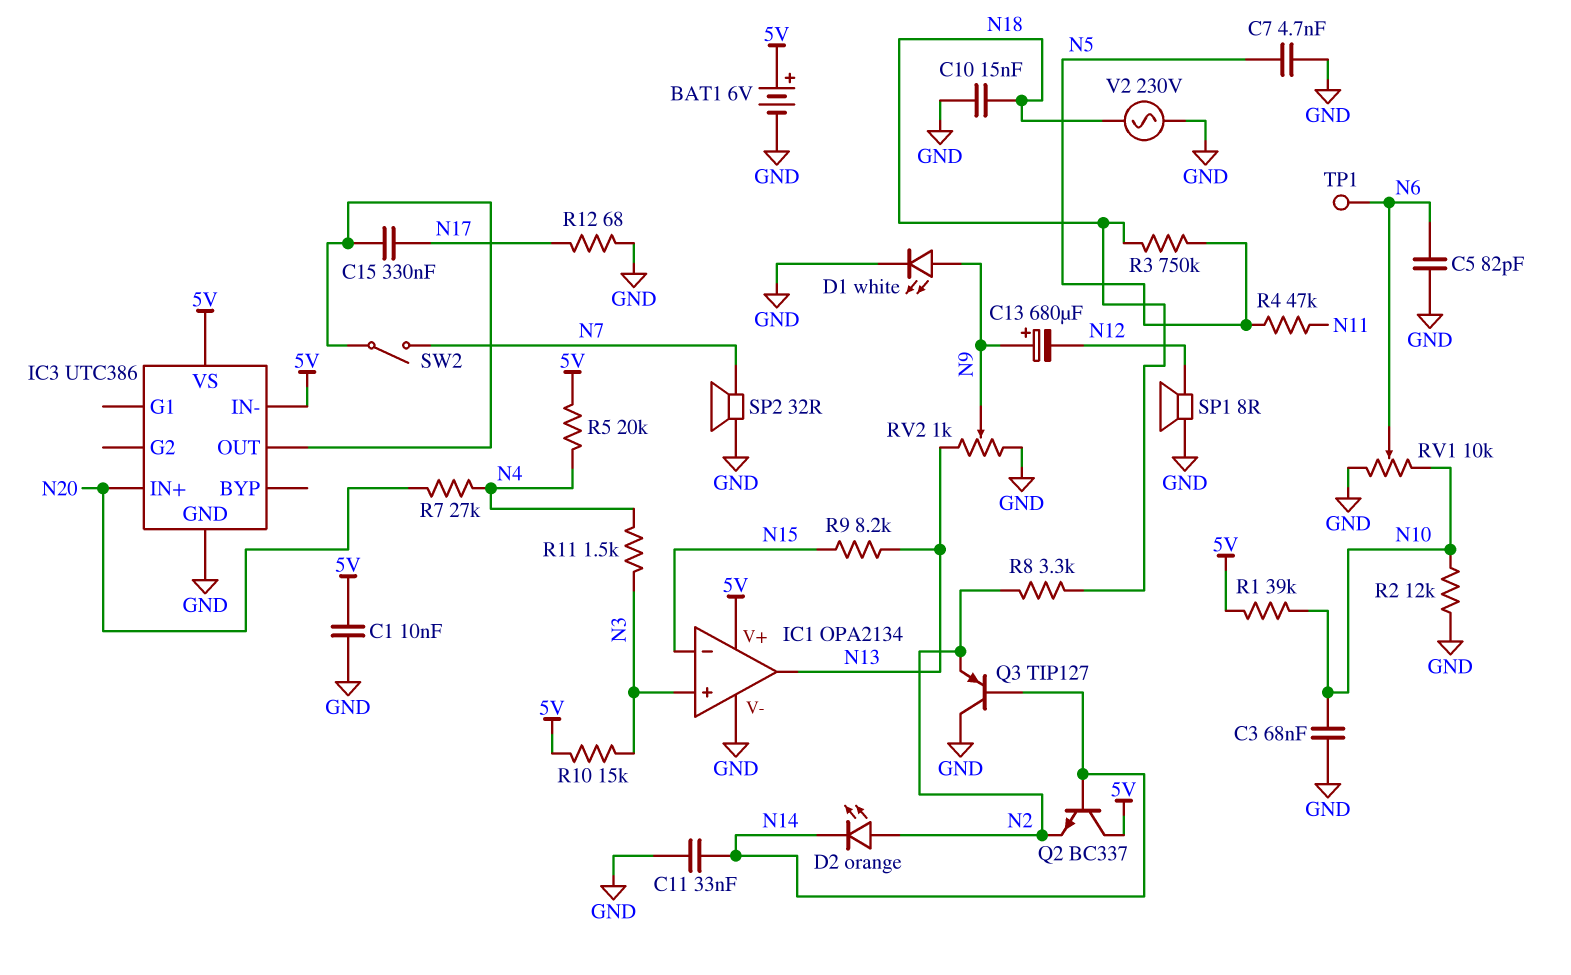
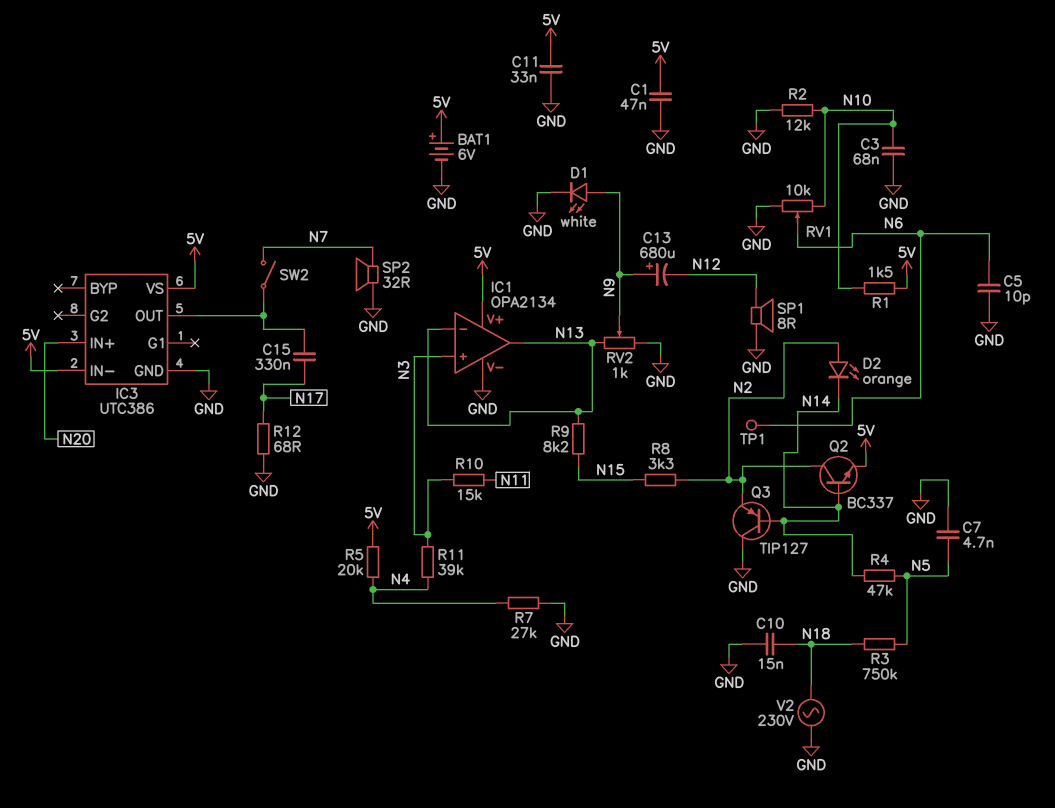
C1: 10nF (5V, GND) -> 47nF (5V, GND)
C5: 82pF (GND, N6) -> 10pF (GND, N6)
C11: 33nF (GND, N14) -> 33nF (5V, GND)
IC1 pin in-: N15 -> N13
Q2: NPN BC337 (B N14, C 5V, E N2) -> NPN BC337 (B N14, C N2, E 5V)
R1: 39k (5V, N10) -> 1.5k (5V, N10)
R4: 47k (N5, N11) -> 47k (N5, N14)
R7: 27k (N4, N20) -> 27k (GND, N4)
R8: 3.3k (N2, N18) -> 3.3k (N2, N15)
R10: 15k (5V, N3) -> 15k (N3, N11)
R11: 1.5k (N3, N4) -> 39k (N3, N4)

